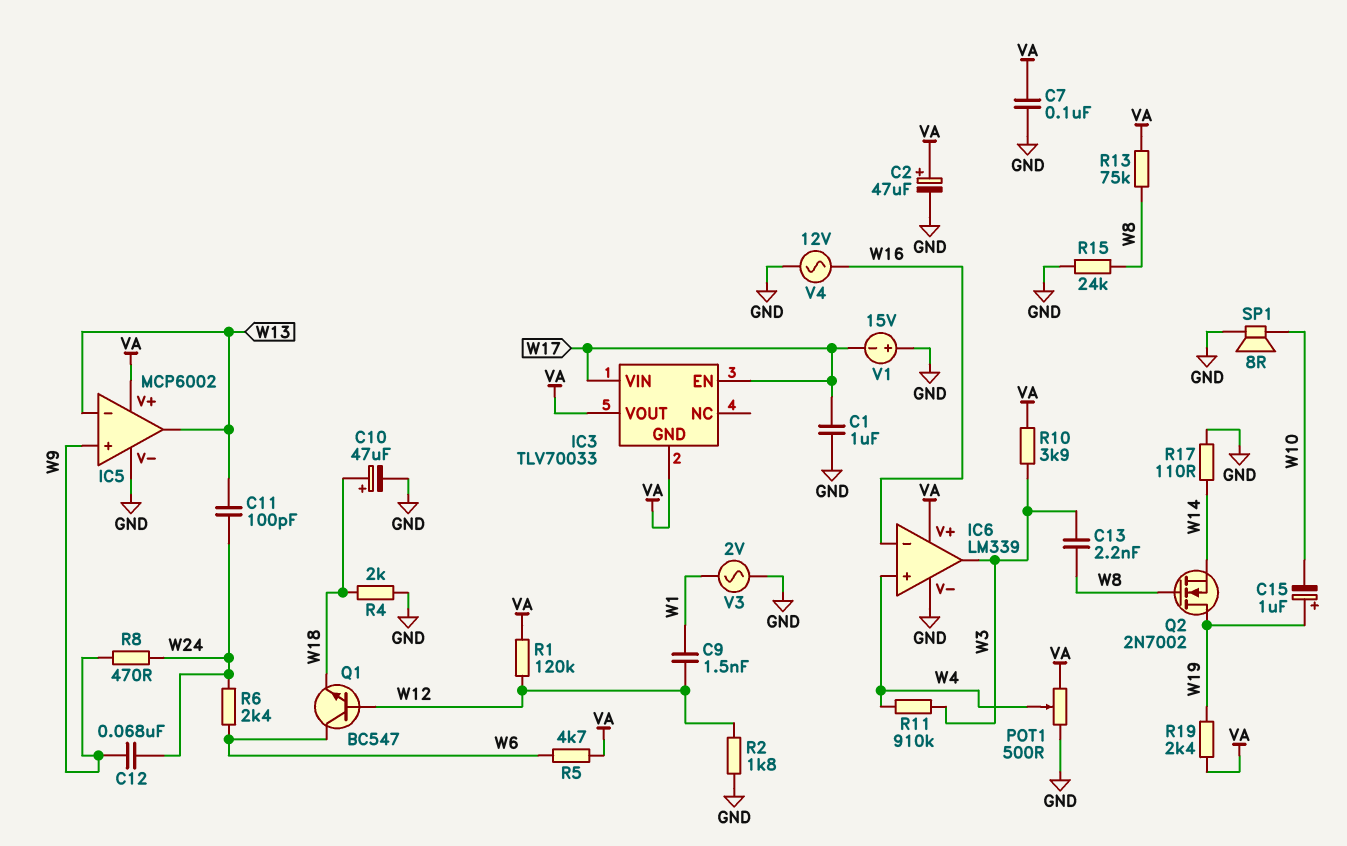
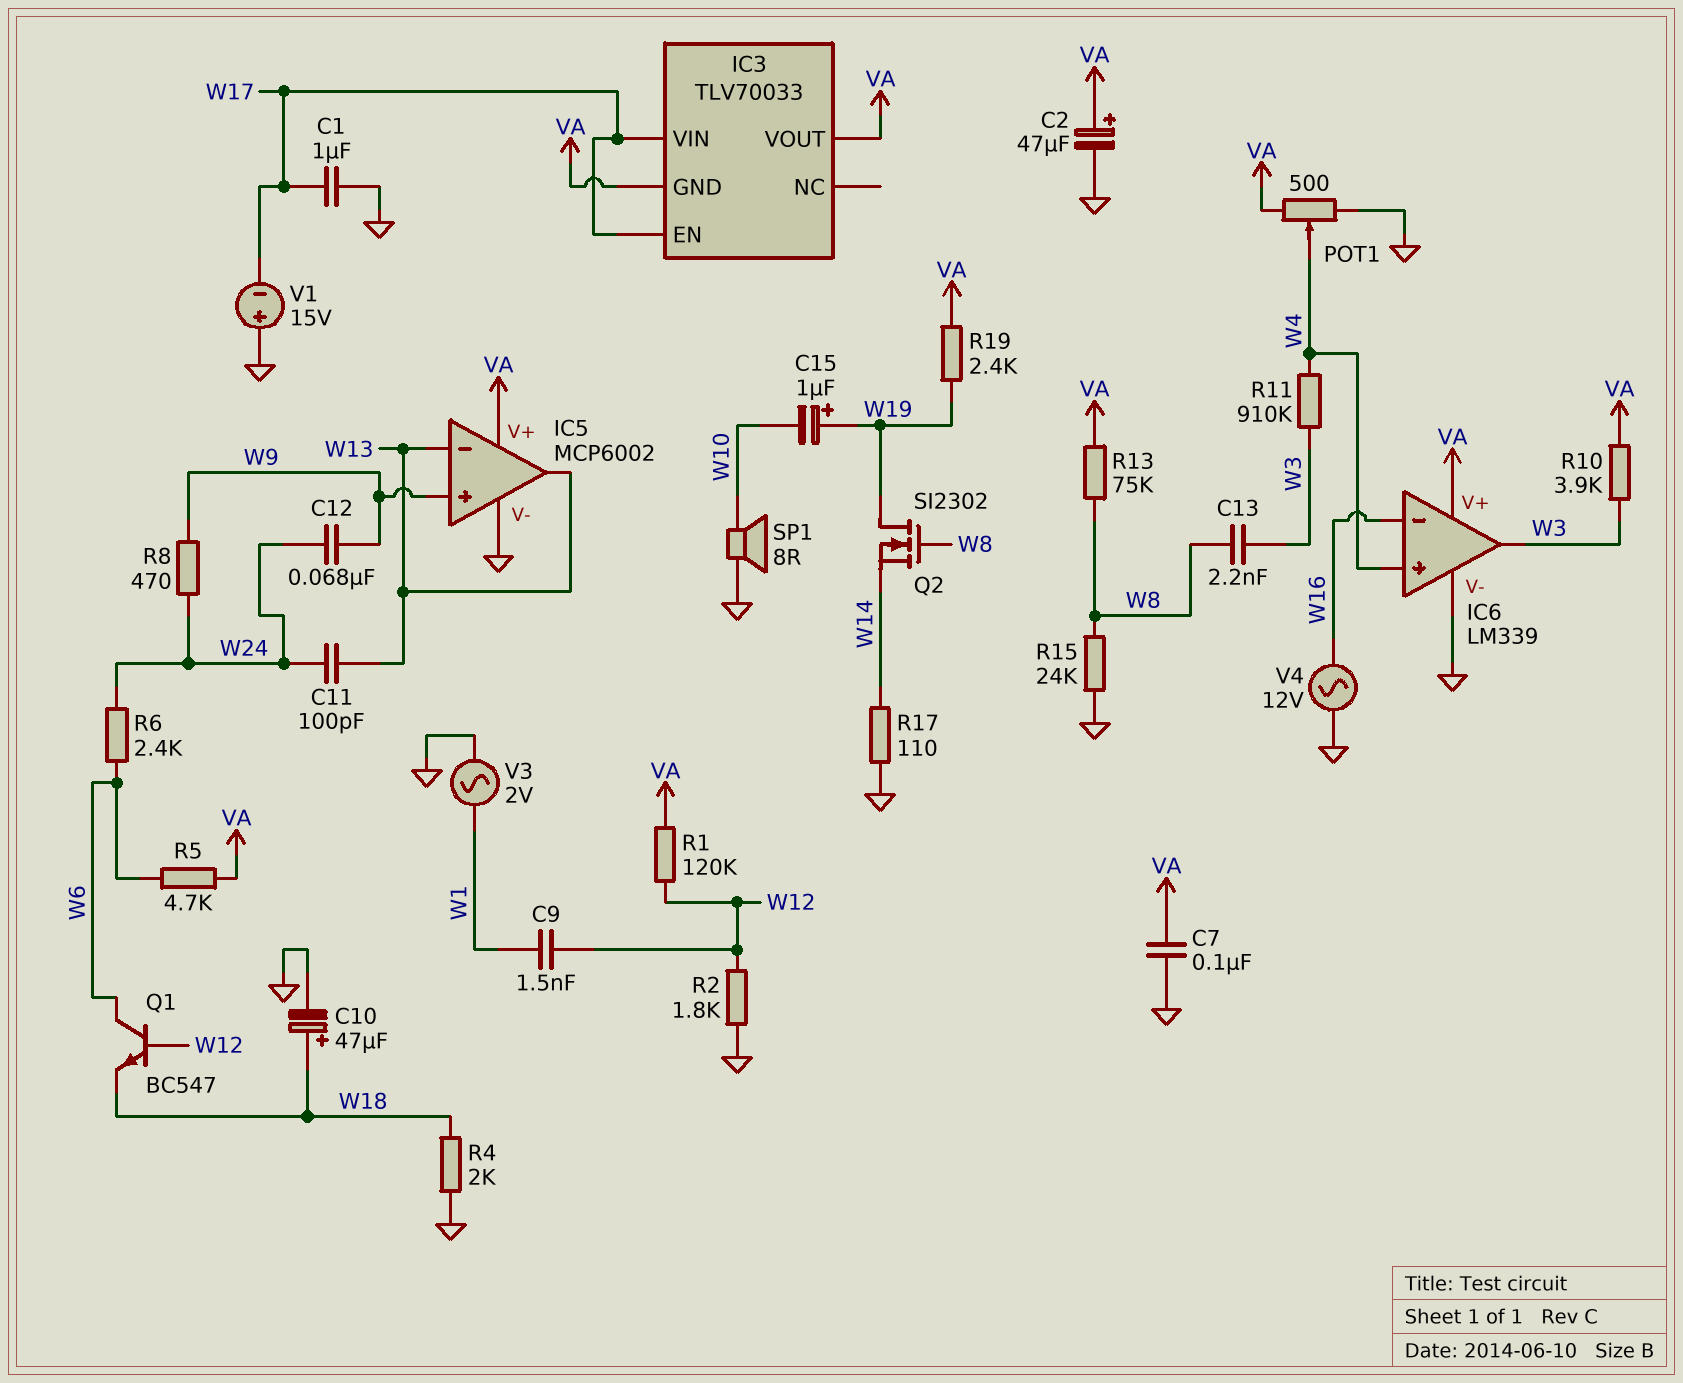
Q2: NMOS 2N7002 (G W8, D W19, S W14) -> NMOS SI2302 (G W8, D W19, S W14)

